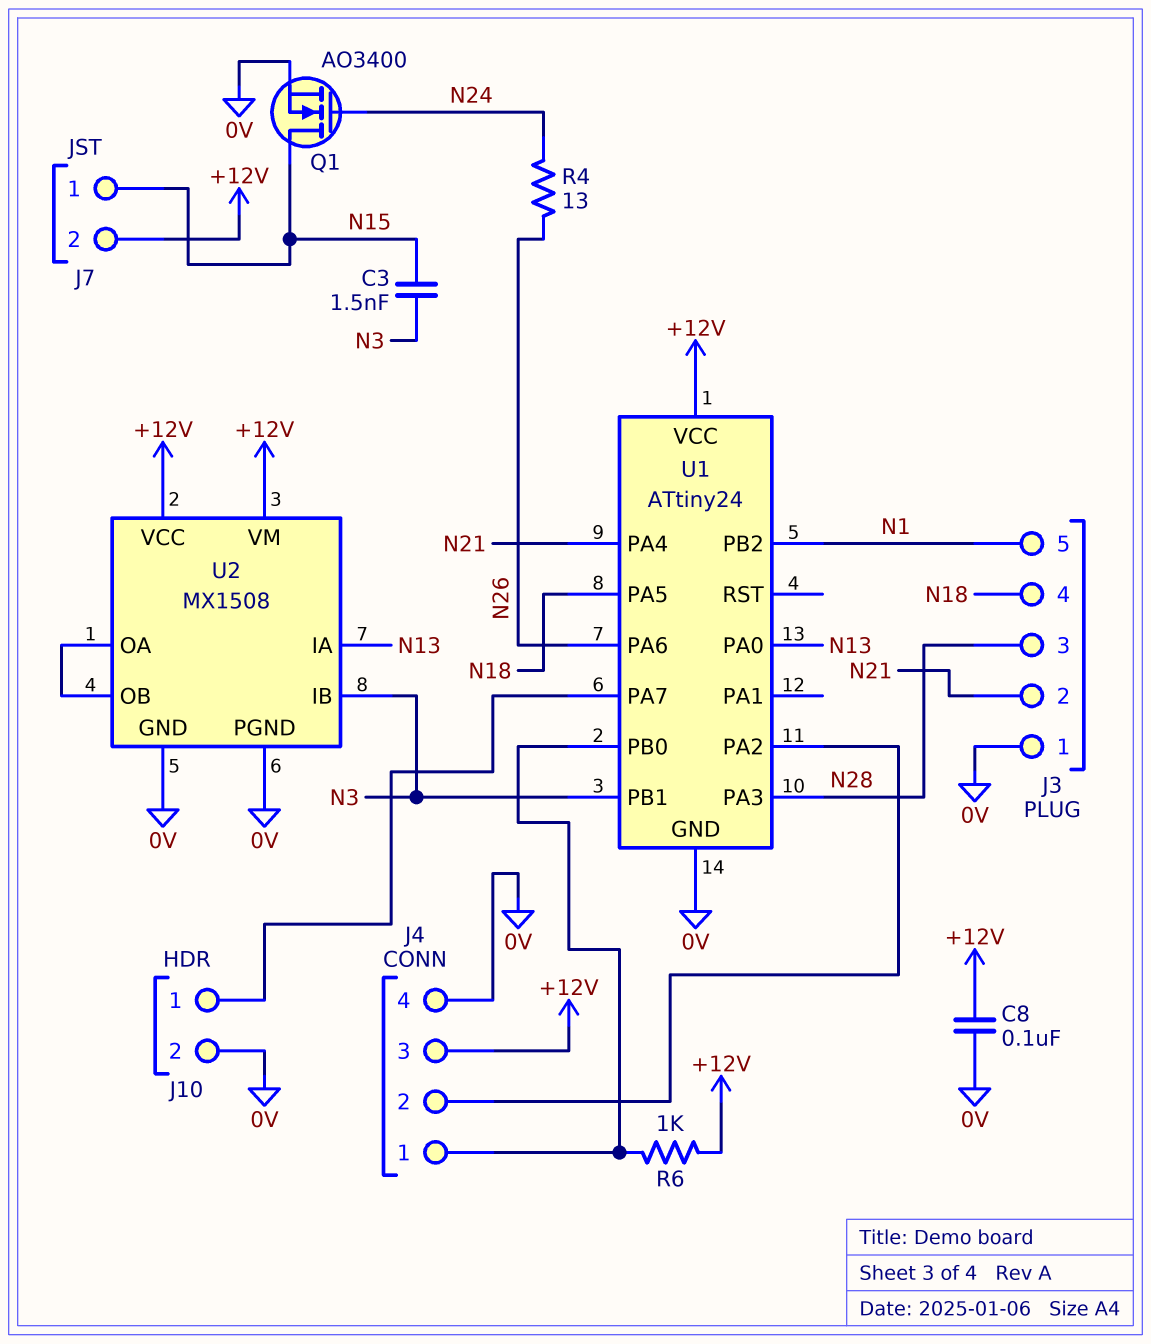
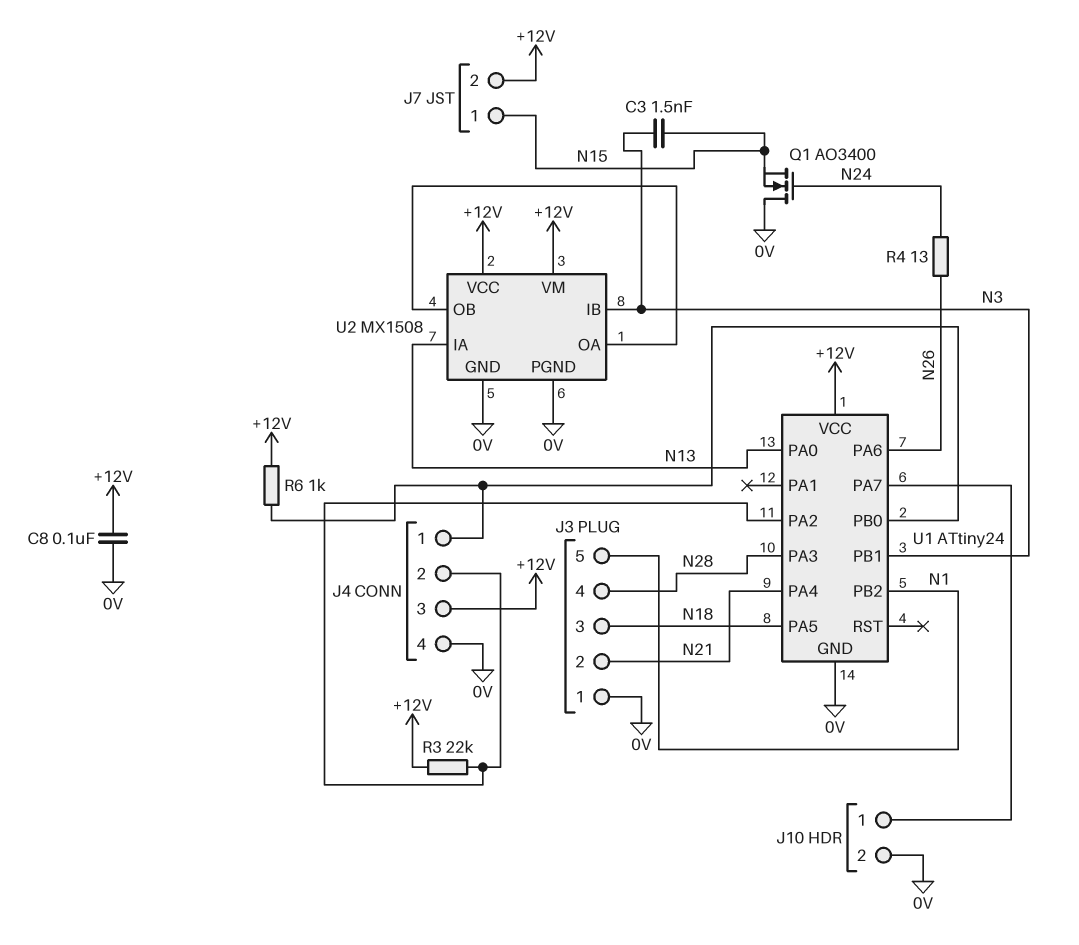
J3 pin 3: N28 -> N18
J3 pin 4: N18 -> N28
Q1: NMOS AO3400 (G N24, D N15, S 0V) -> NMOS AO3400 (G N24, D 0V, S N15)
R3: none -> 22k (+12V, J4/2)

